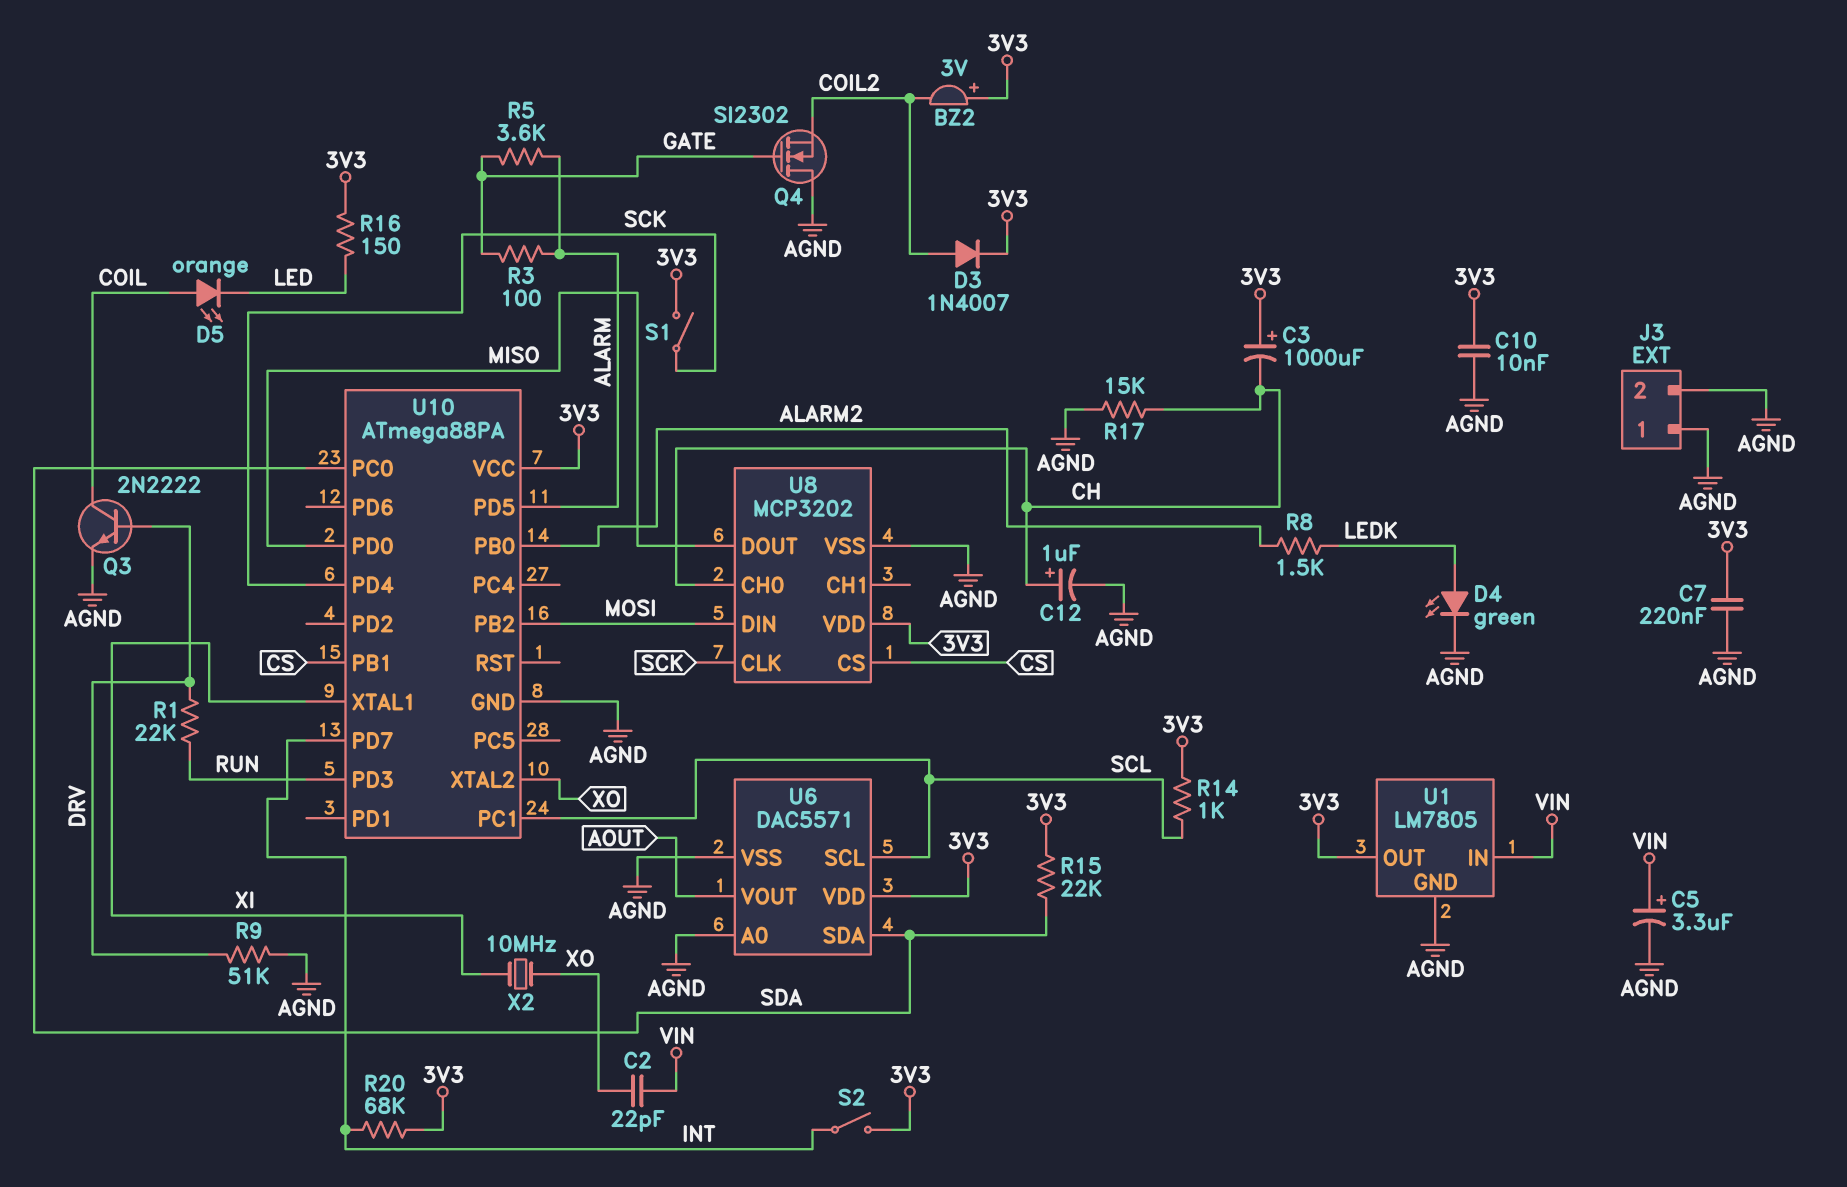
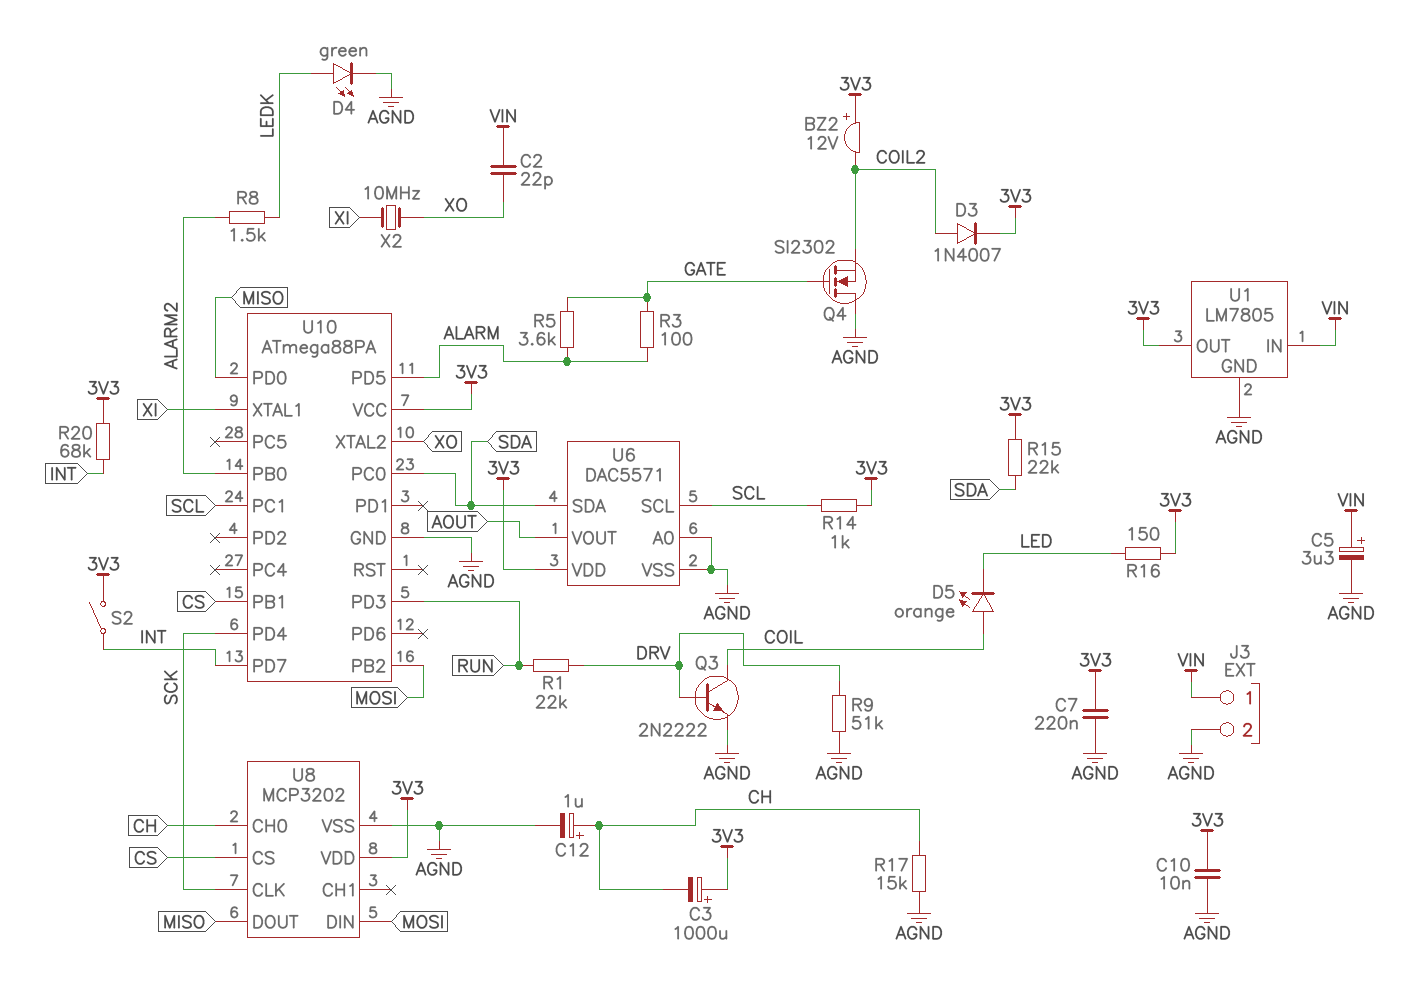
BZ2: buzzer 3V (plus 3V3, minus COIL2) -> buzzer 12V (plus 3V3, minus COIL2)
J3 pin 1: AGND -> VIN
S1: switch (3V3, SCK) -> none

